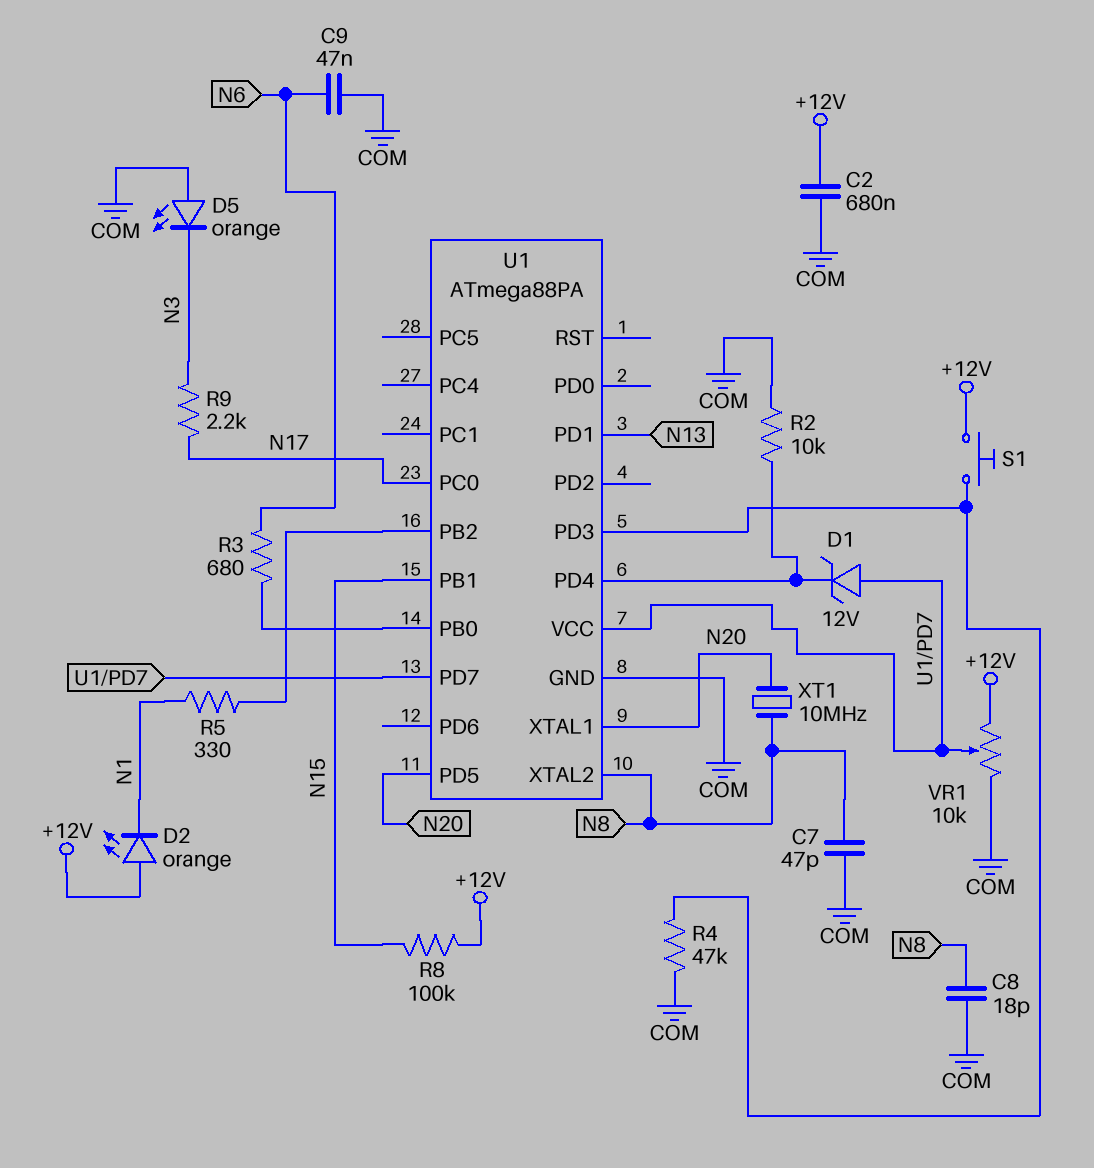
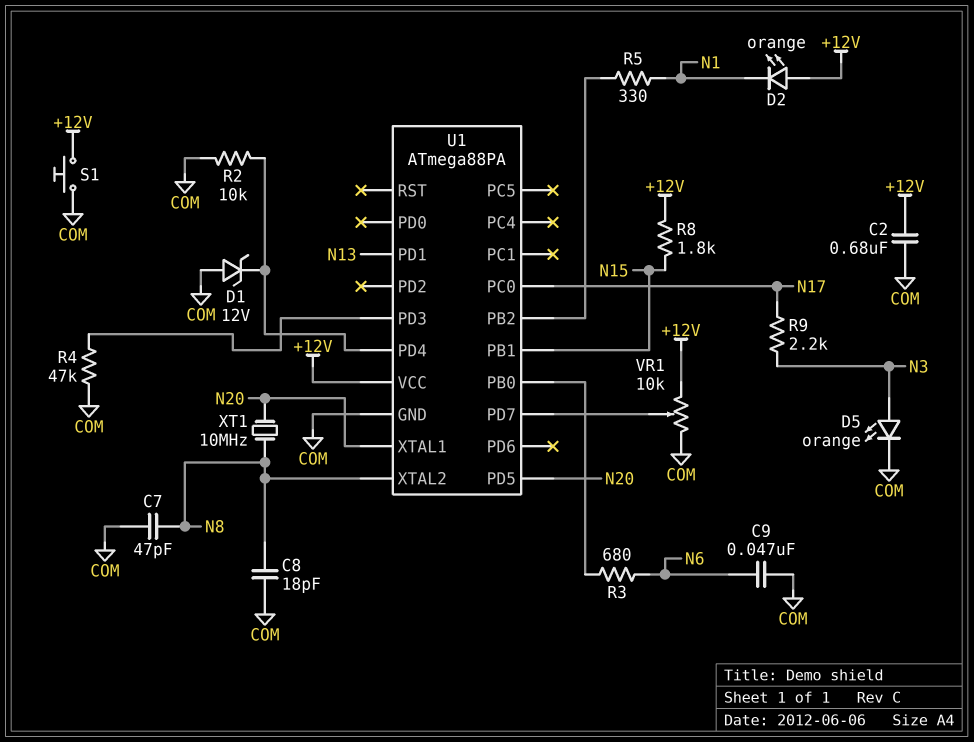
D1: zener 12V (A U1/PD7, K U1/PD4) -> zener 12V (A COM, K U1/PD4)
D5: LED orange (A COM, K N3) -> LED orange (A N3, K COM)
R8: 100k (+12V, N15) -> 1.8k (+12V, N15)
S1: button (+12V, U1/PD3) -> button (+12V, COM)
U1 pin VCC: U1/PD7 -> +12V

